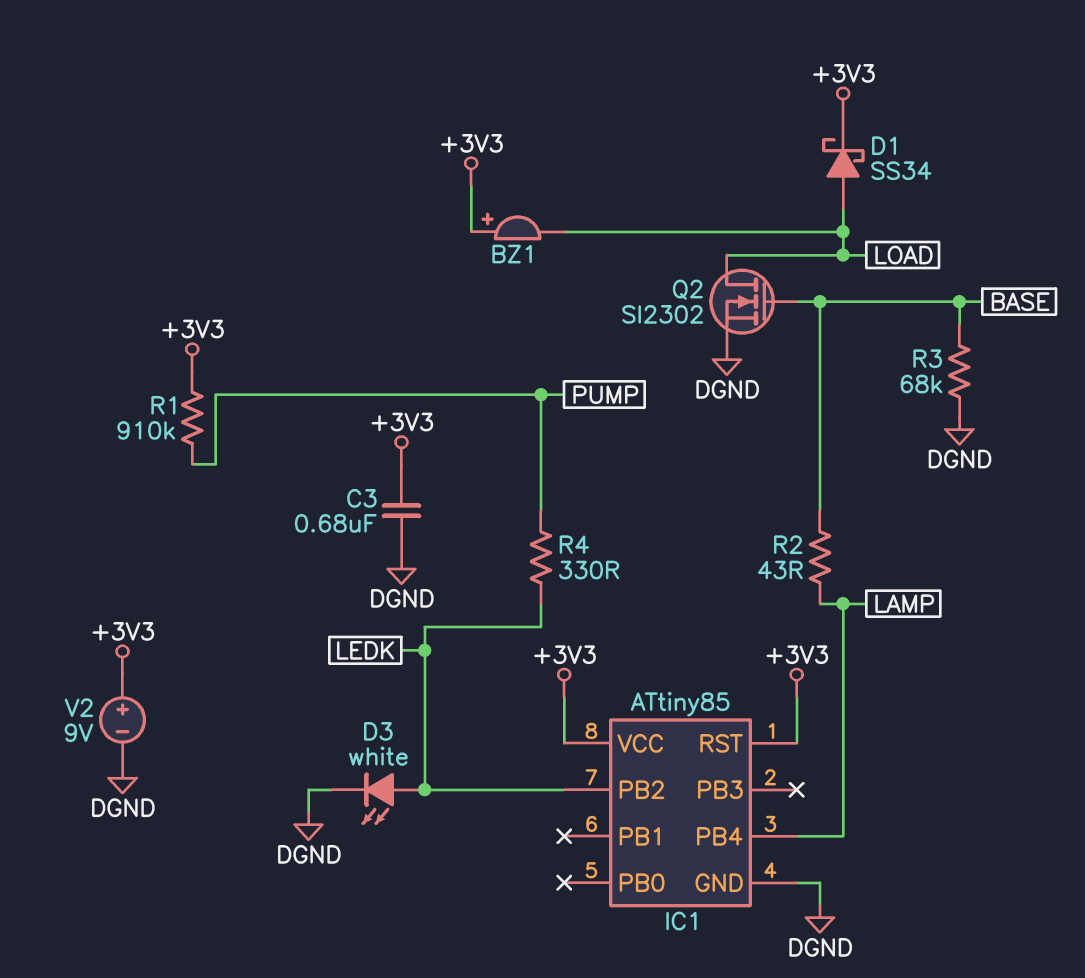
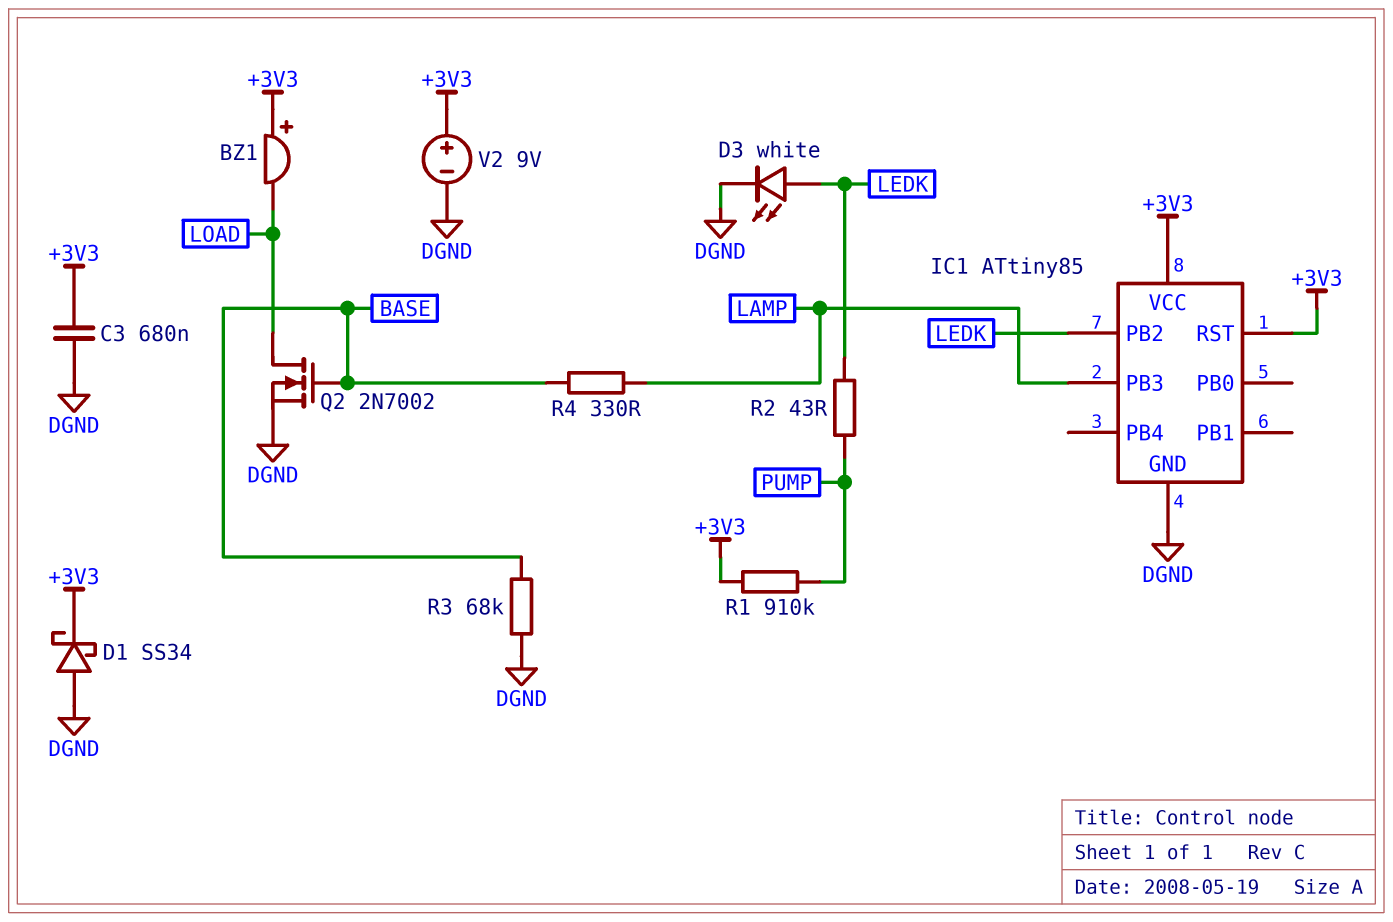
D1: schottky SS34 (A LOAD, K +3V3) -> schottky SS34 (A DGND, K +3V3)
IC1 pin PB3: none -> LAMP
IC1 pin PB4: LAMP -> none
Q2: NMOS SI2302 (G BASE, D LOAD, S DGND) -> NMOS 2N7002 (G BASE, D LOAD, S DGND)
R2: 43 (BASE, LAMP) -> 43 (LEDK, PUMP)
R4: 330 (LEDK, PUMP) -> 330 (BASE, LAMP)

